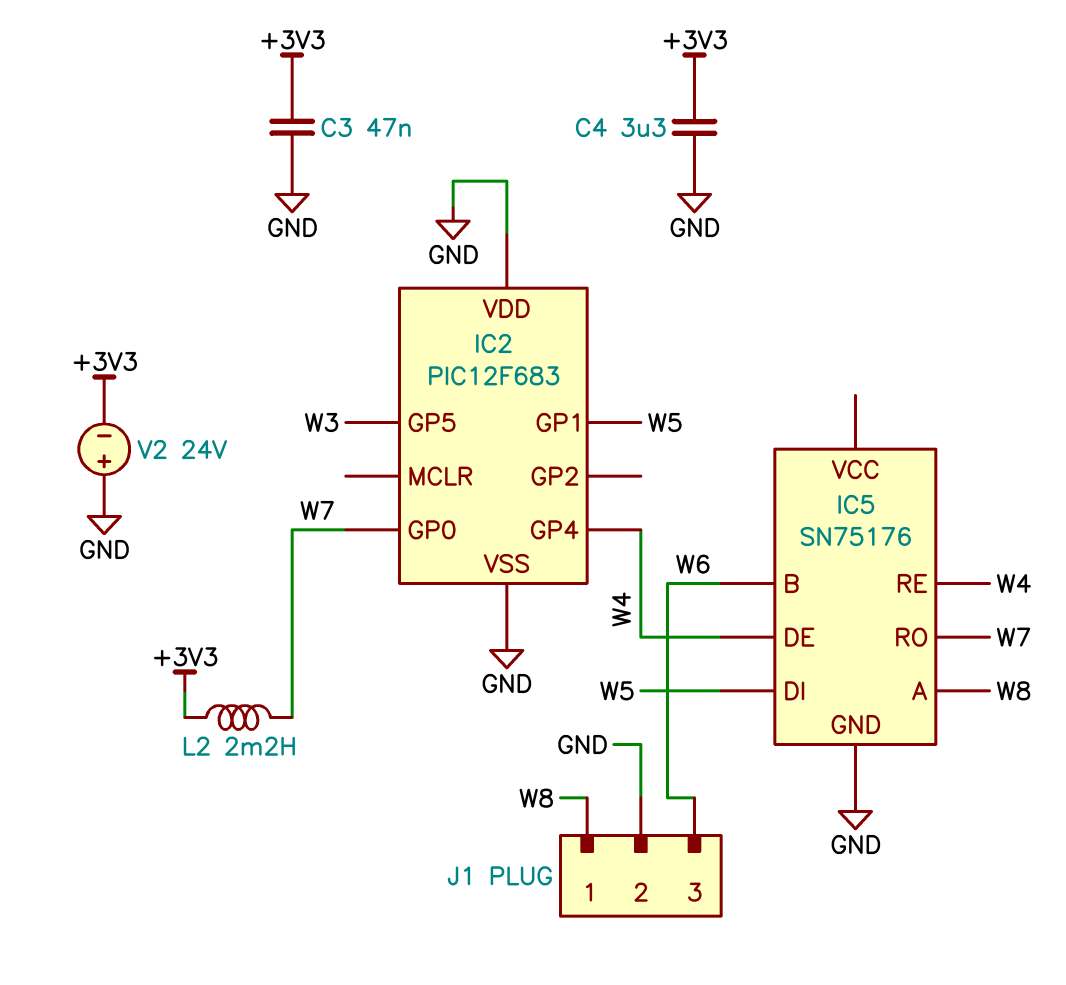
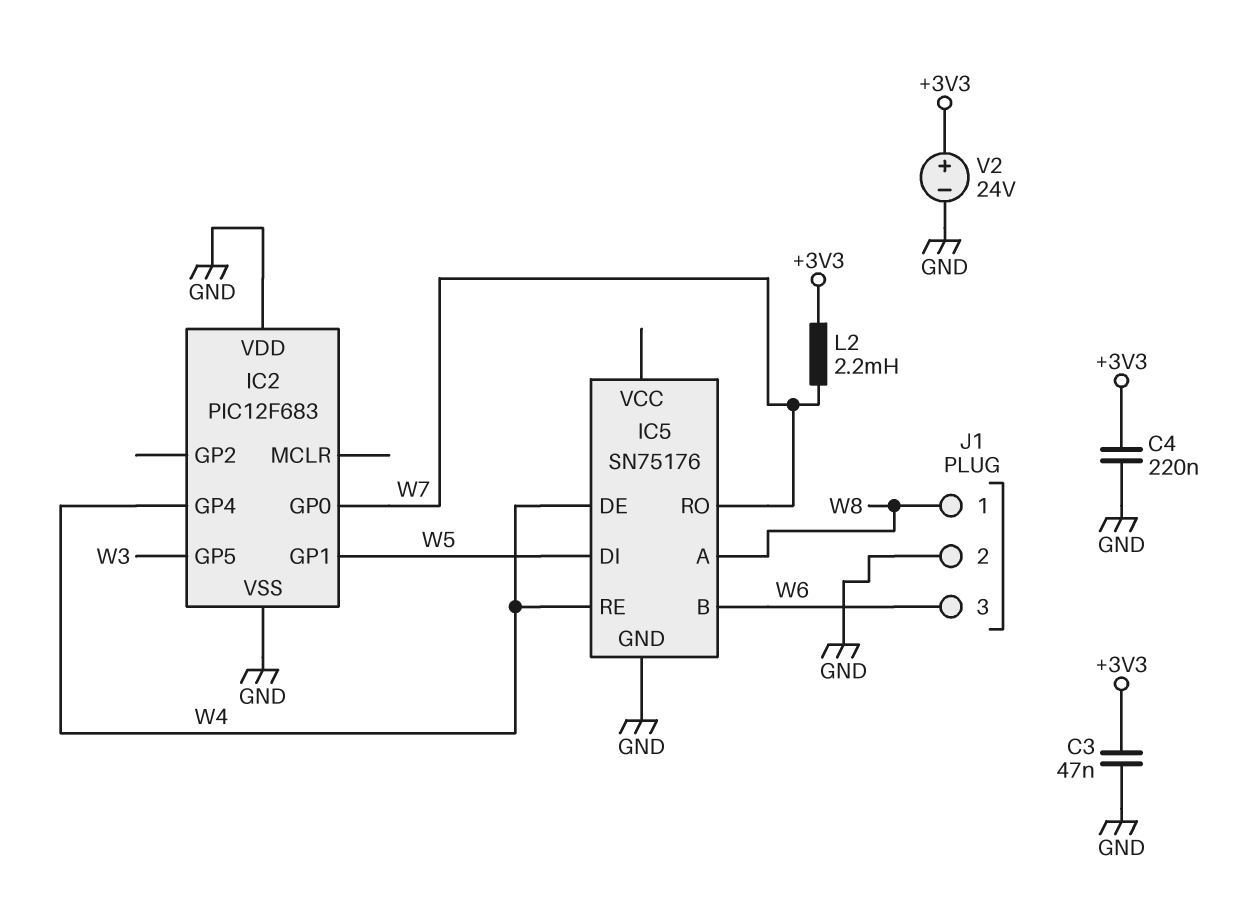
C4: 3.3uF (+3V3, GND) -> 220nF (+3V3, GND)
V2: 24V (plus GND, minus +3V3) -> 24V (plus +3V3, minus GND)

